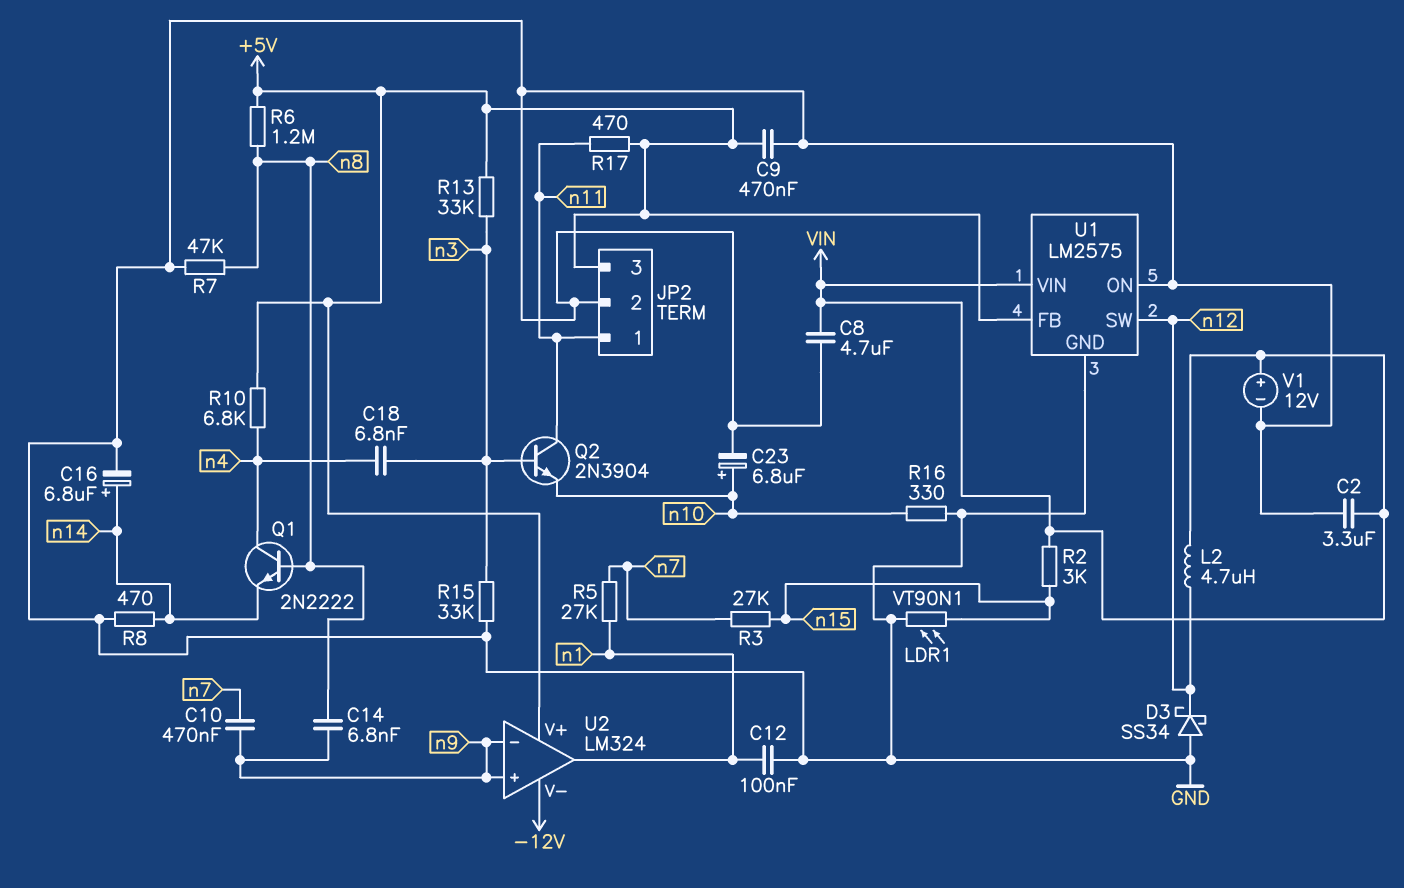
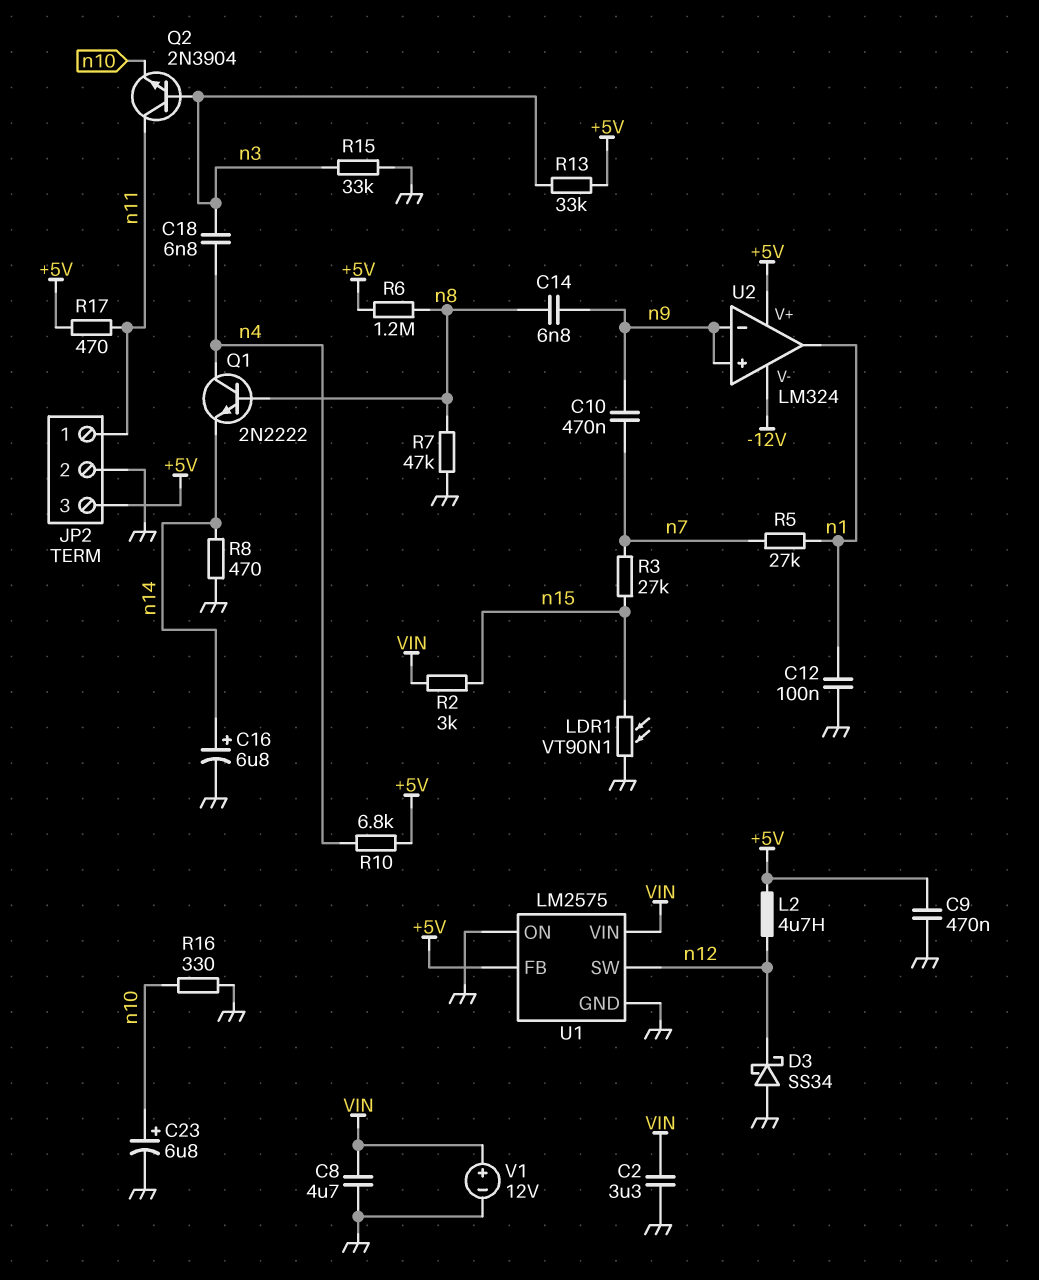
L2: 4.7uH (VIN, n12) -> 4.7uH (+5V, n12)

